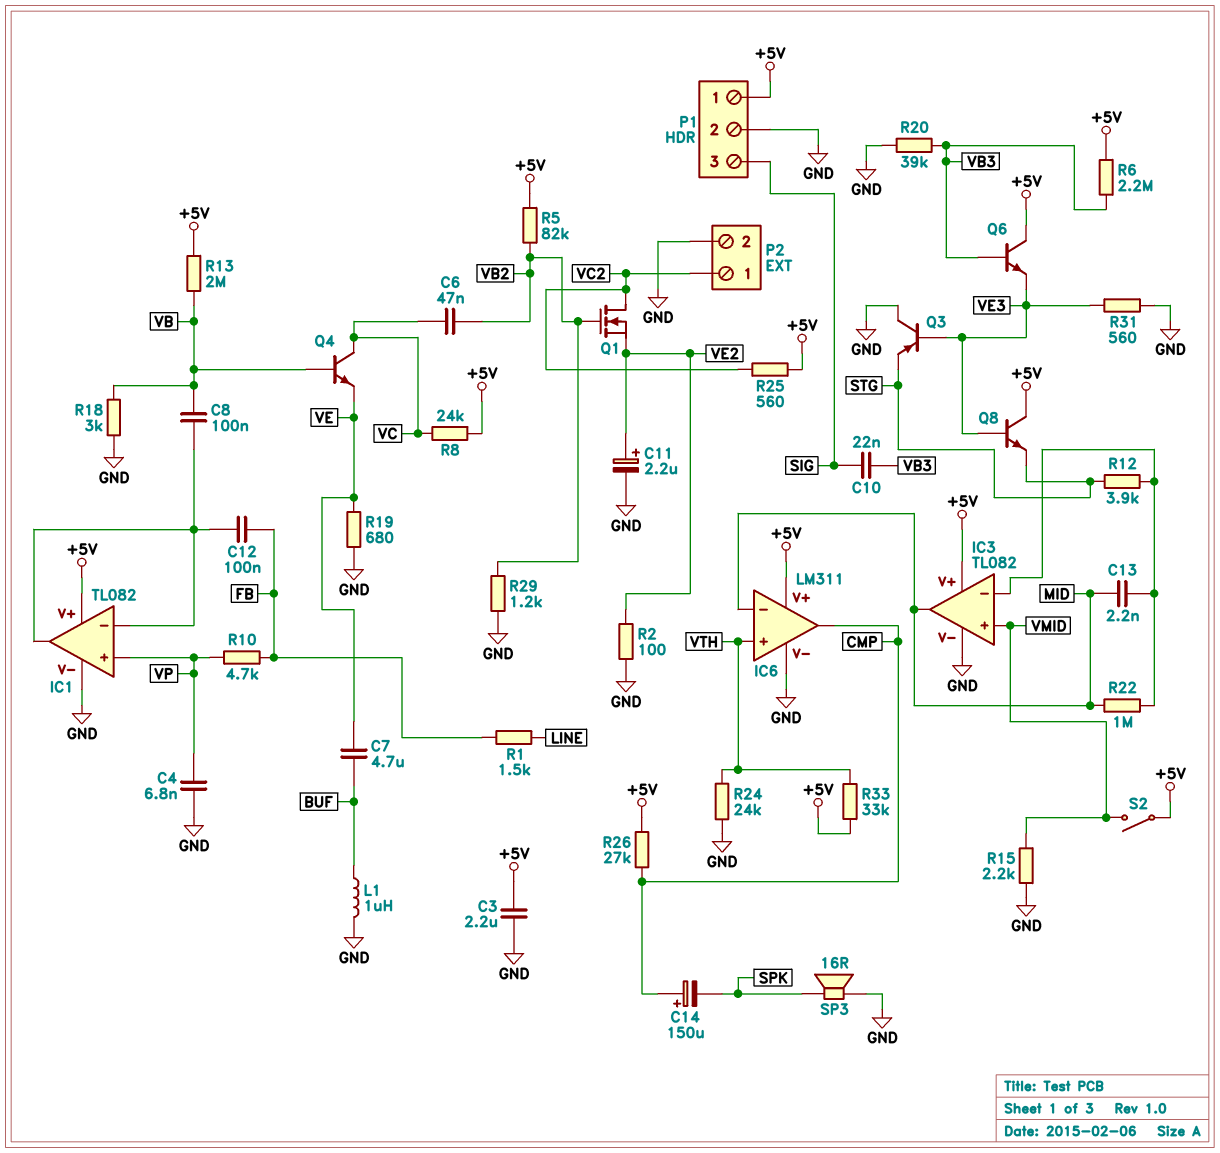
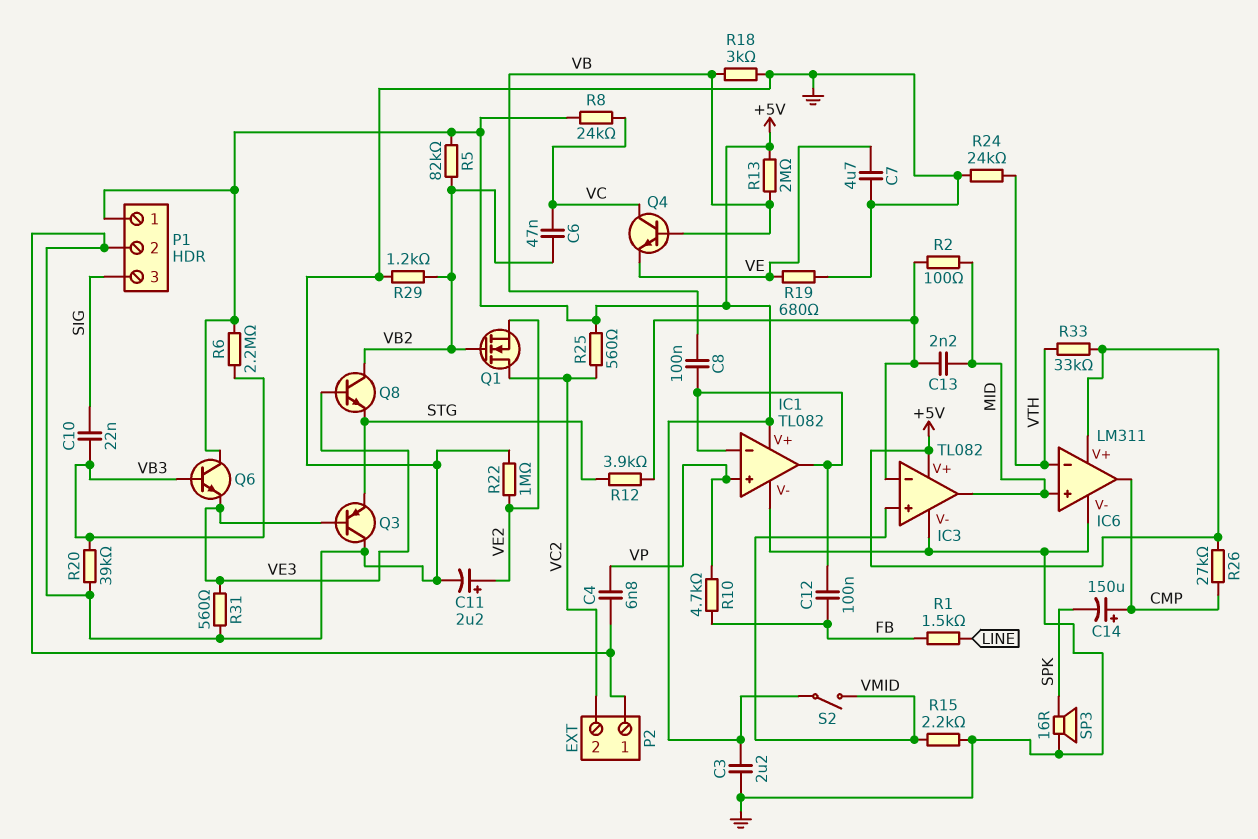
C7: 4.7uF (BUF, VE) -> 4.7uF (GND, VE)
IC6 pin in+: VTH -> MID
IC6 pin in-: MID -> VTH
L1: 1uH (BUF, GND) -> none
P2 pin 1: VC2 -> GND
P2 pin 2: GND -> VC2
Q8: NPN (B VE3, C +5V, E STG) -> NPN (B VE3, C VB2, E STG)
R2: 100 (GND, VE2) -> 100 (IC3/in-, MID)
R22: 1M (IC3/in-, MID) -> 1M (GND, VE2)

